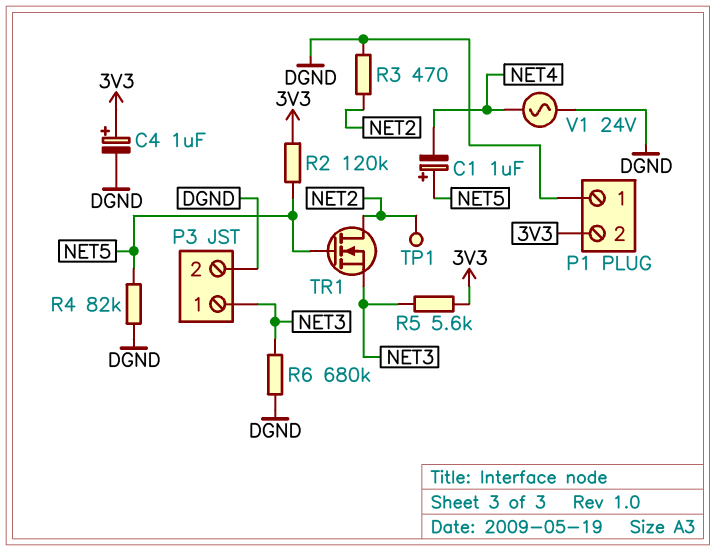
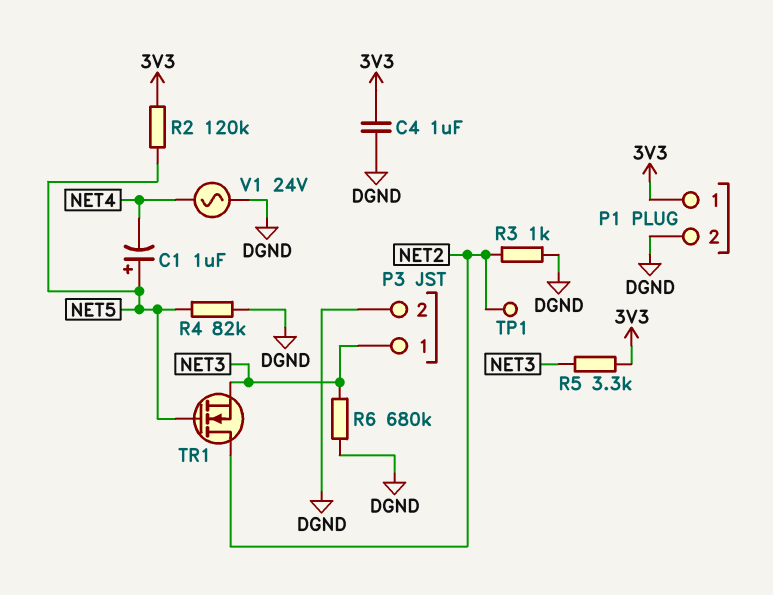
C4: 1uF (plus 3V3, minus DGND) -> 1uF (3V3, DGND)
P1 pin 1: DGND -> 3V3
P1 pin 2: 3V3 -> DGND
R3: 470 (DGND, NET2) -> 1k (DGND, NET2)
R5: 5.6k (3V3, NET3) -> 3.3k (3V3, NET3)

